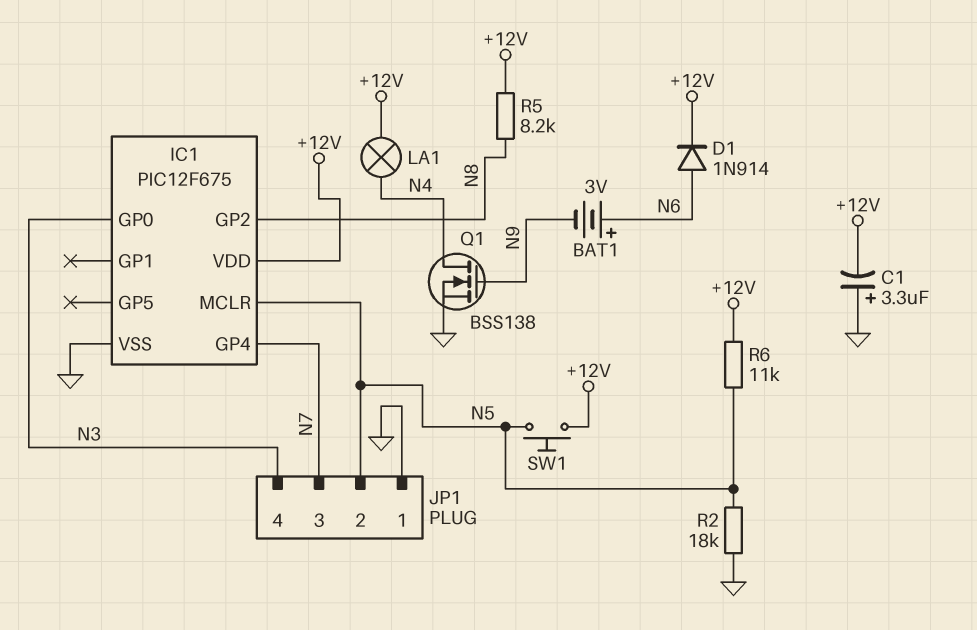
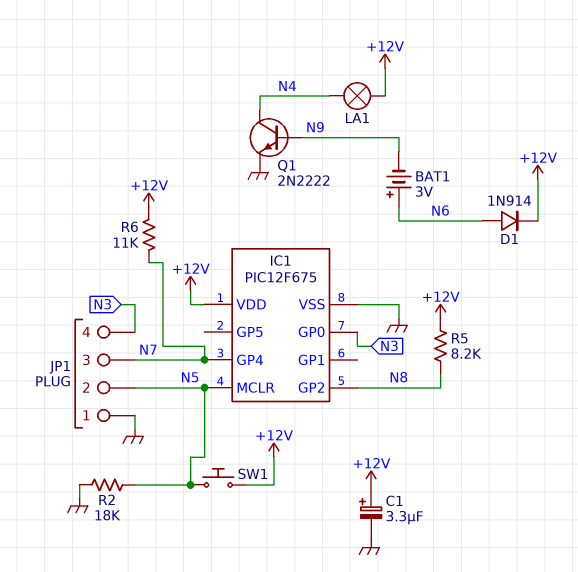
C1: 3.3uF (plus GND, minus +12V) -> 3.3uF (plus +12V, minus GND)
Q1: NMOS BSS138 (G N9, D N4, S GND) -> NPN 2N2222 (B N9, C N4, E GND)
R6: 11k (+12V, N5) -> 11k (+12V, N7)

